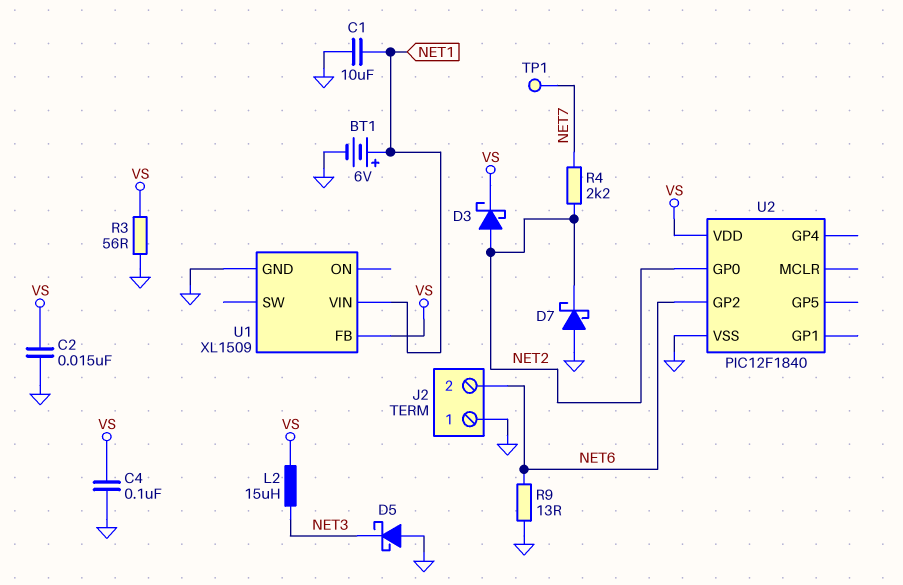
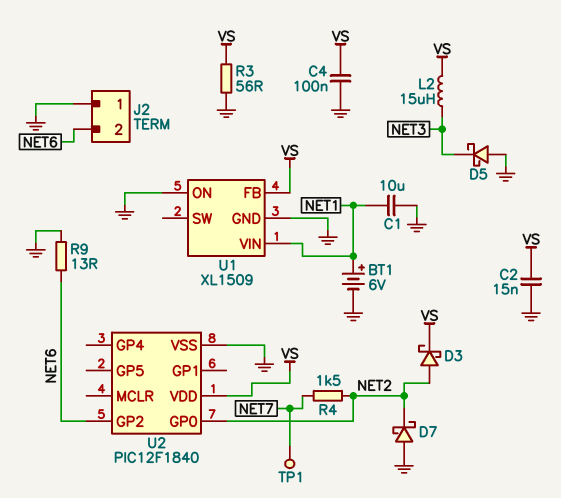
R4: 2.2k (NET2, NET7) -> 1.5k (NET2, NET7)
U1 pin ON: none -> GND

